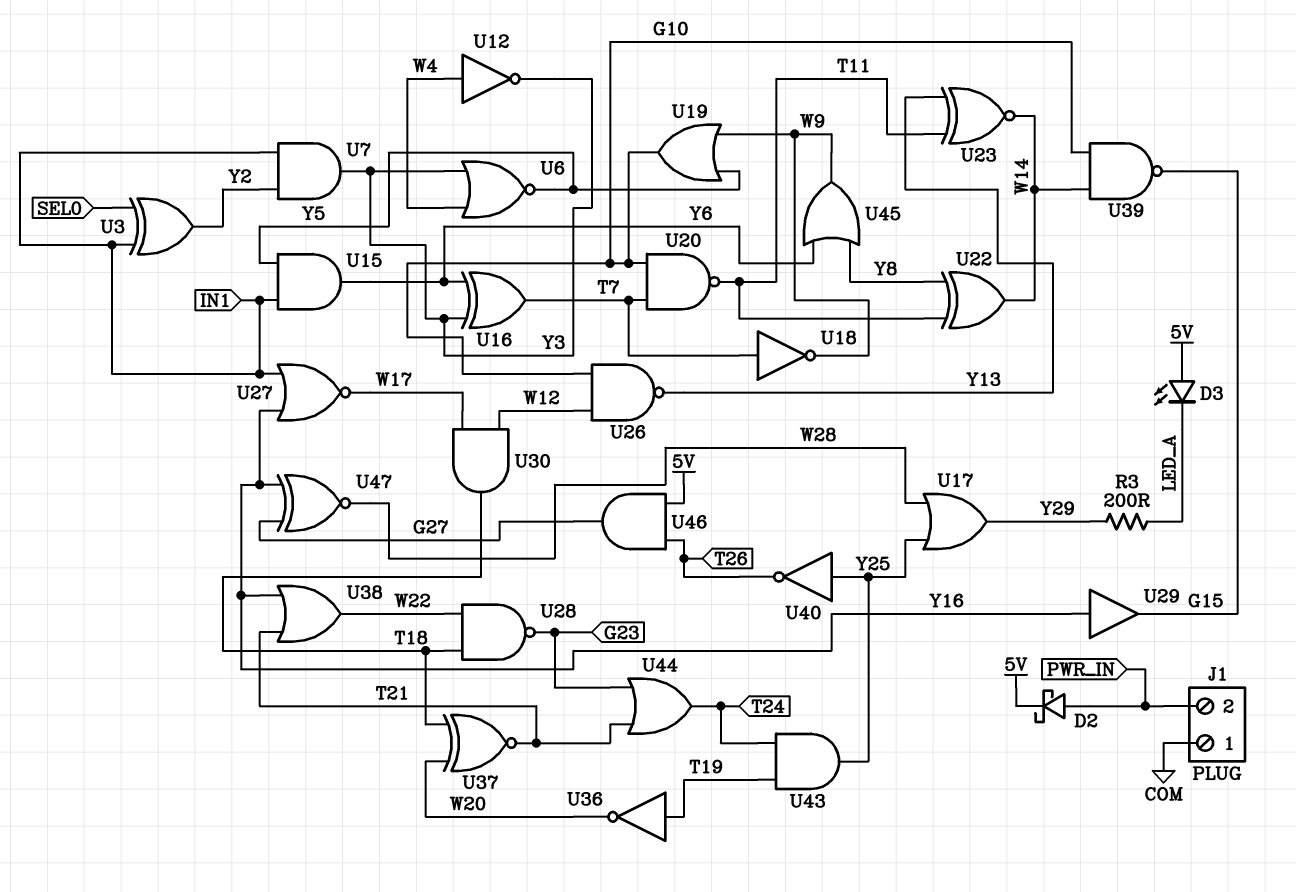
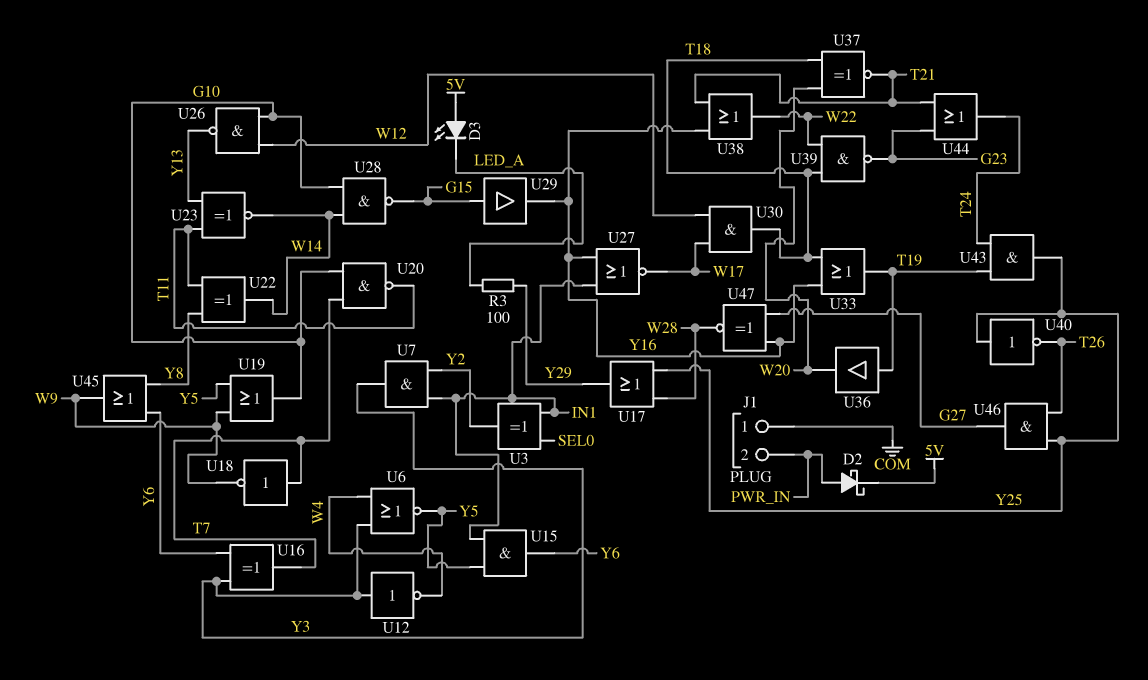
R3: 200 (LED_A, Y29) -> 100 (LED_A, Y29)
U12: NOT (in W4, out Y3) -> NOT (in Y3, out W4)
U28: NAND (in T18, in W22, out G23) -> NAND (in G10, in W14, out G15)
U29: buffer (in Y16, out G15) -> buffer (in G15, out Y16)
U33: none -> OR (in T18, in Y16, out T19)
U36: NOT (in T19, out W20) -> buffer (in T19, out W20)
U39: NAND (in G10, in W14, out G15) -> NAND (in T18, in W22, out G23)
U46: AND (in 5V, in T26, out G27) -> AND (in T26, in Y25, out G27)

